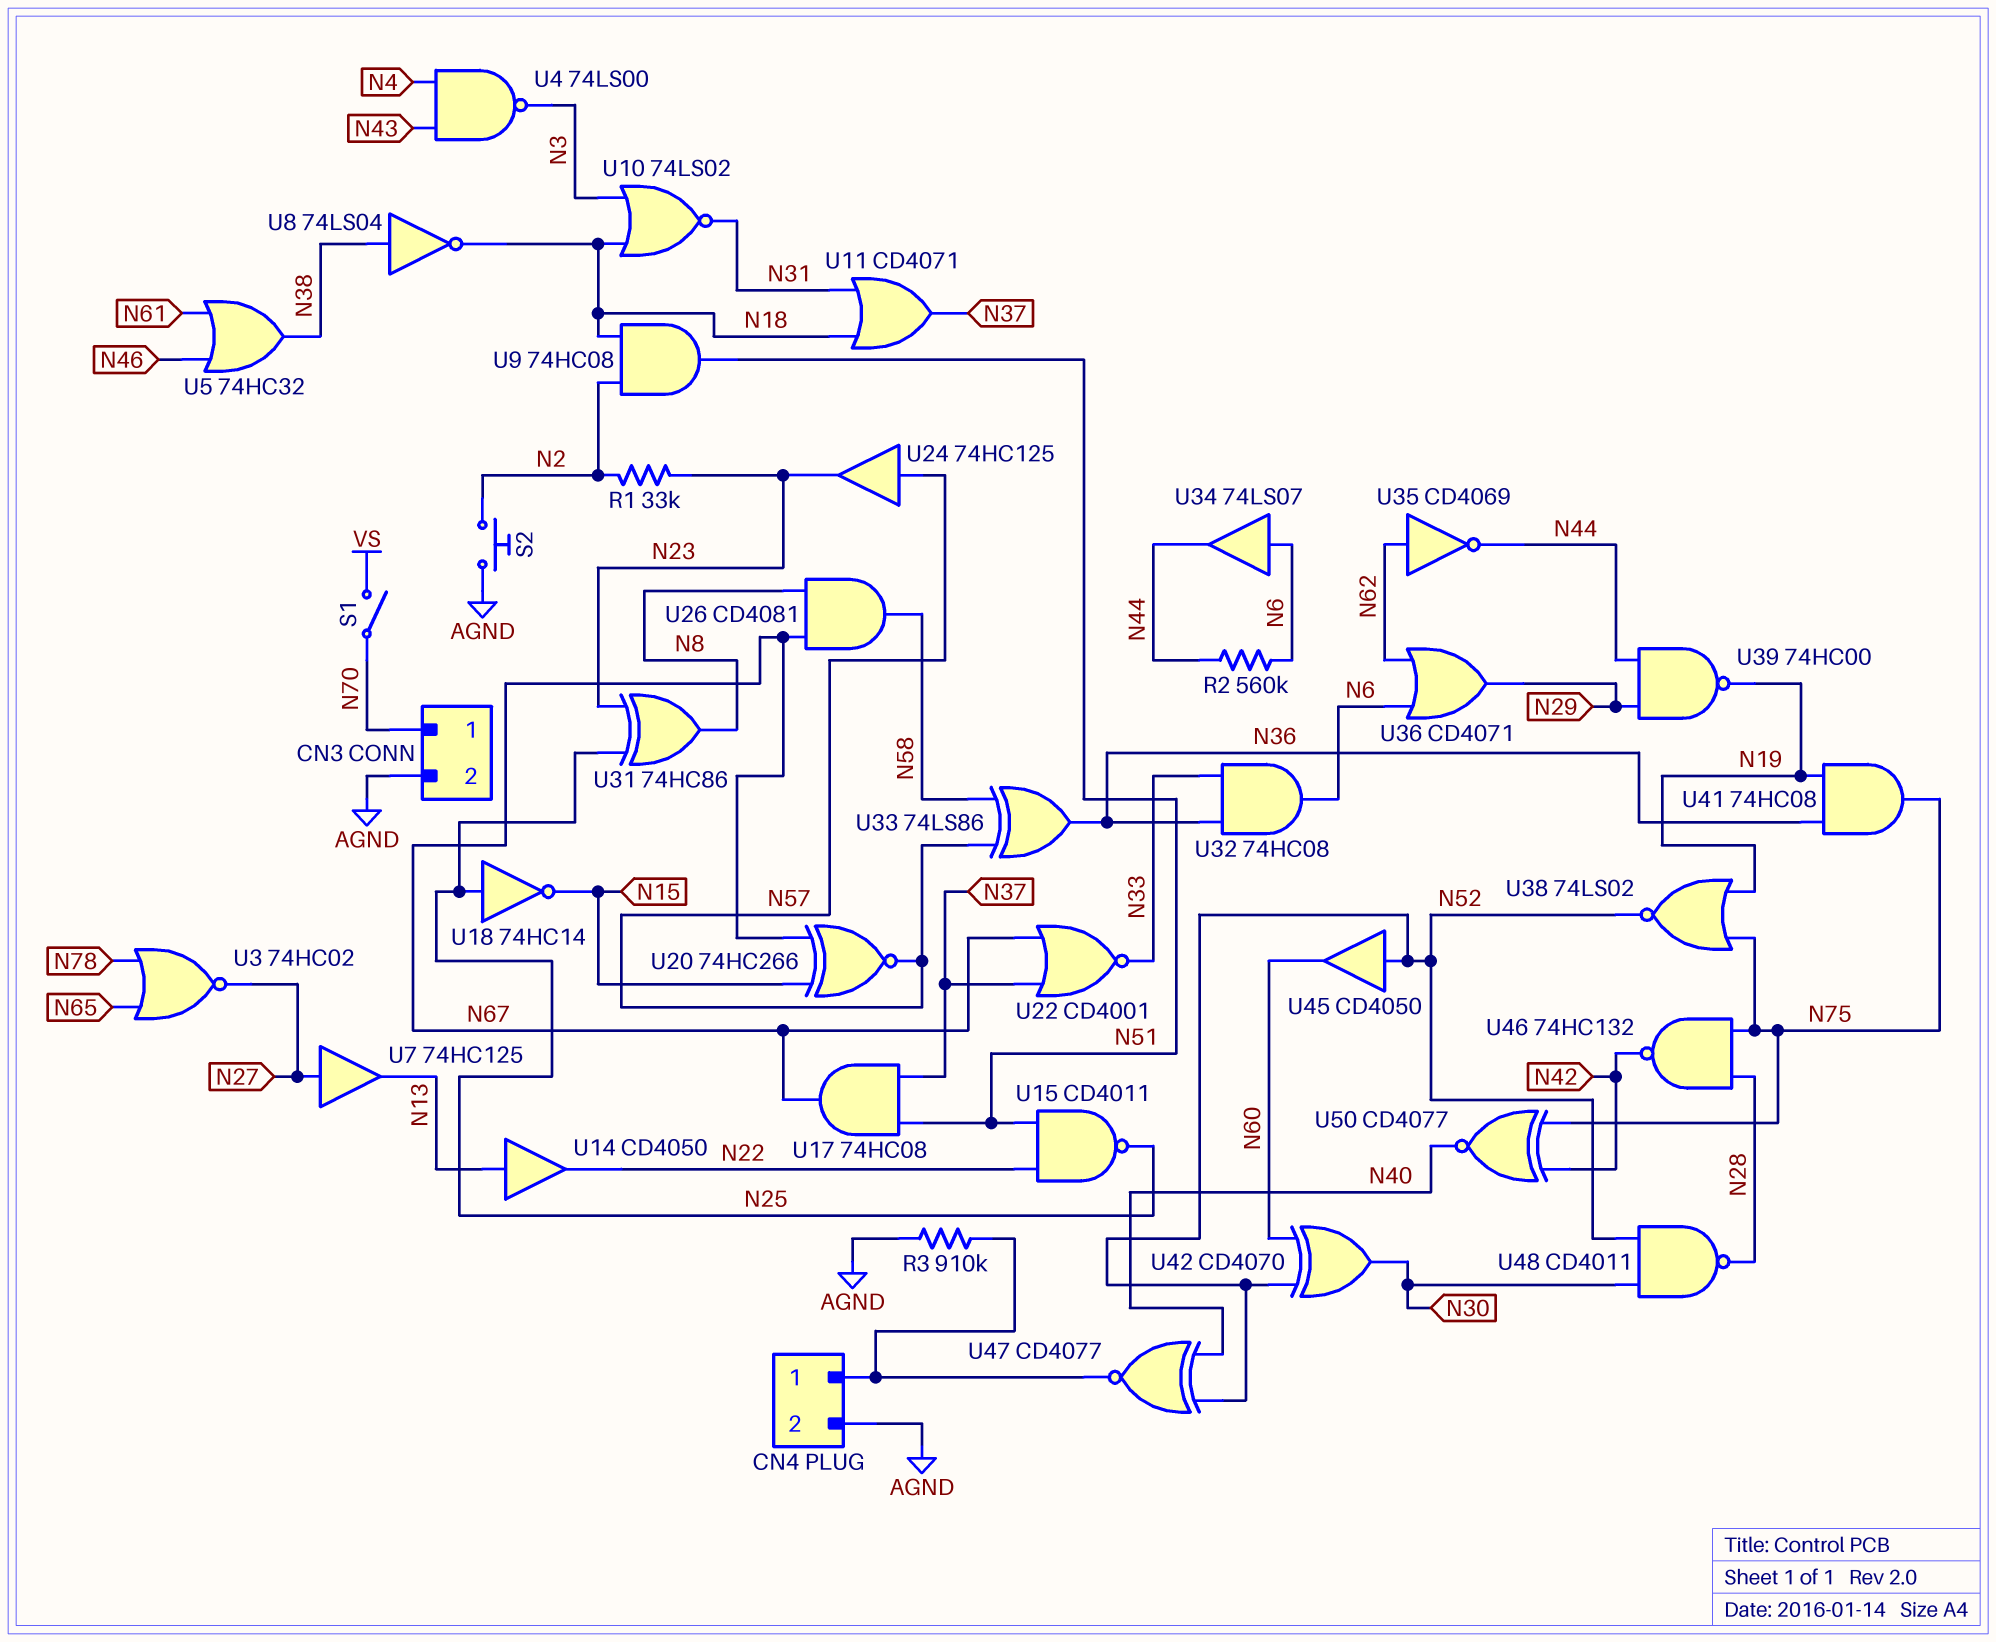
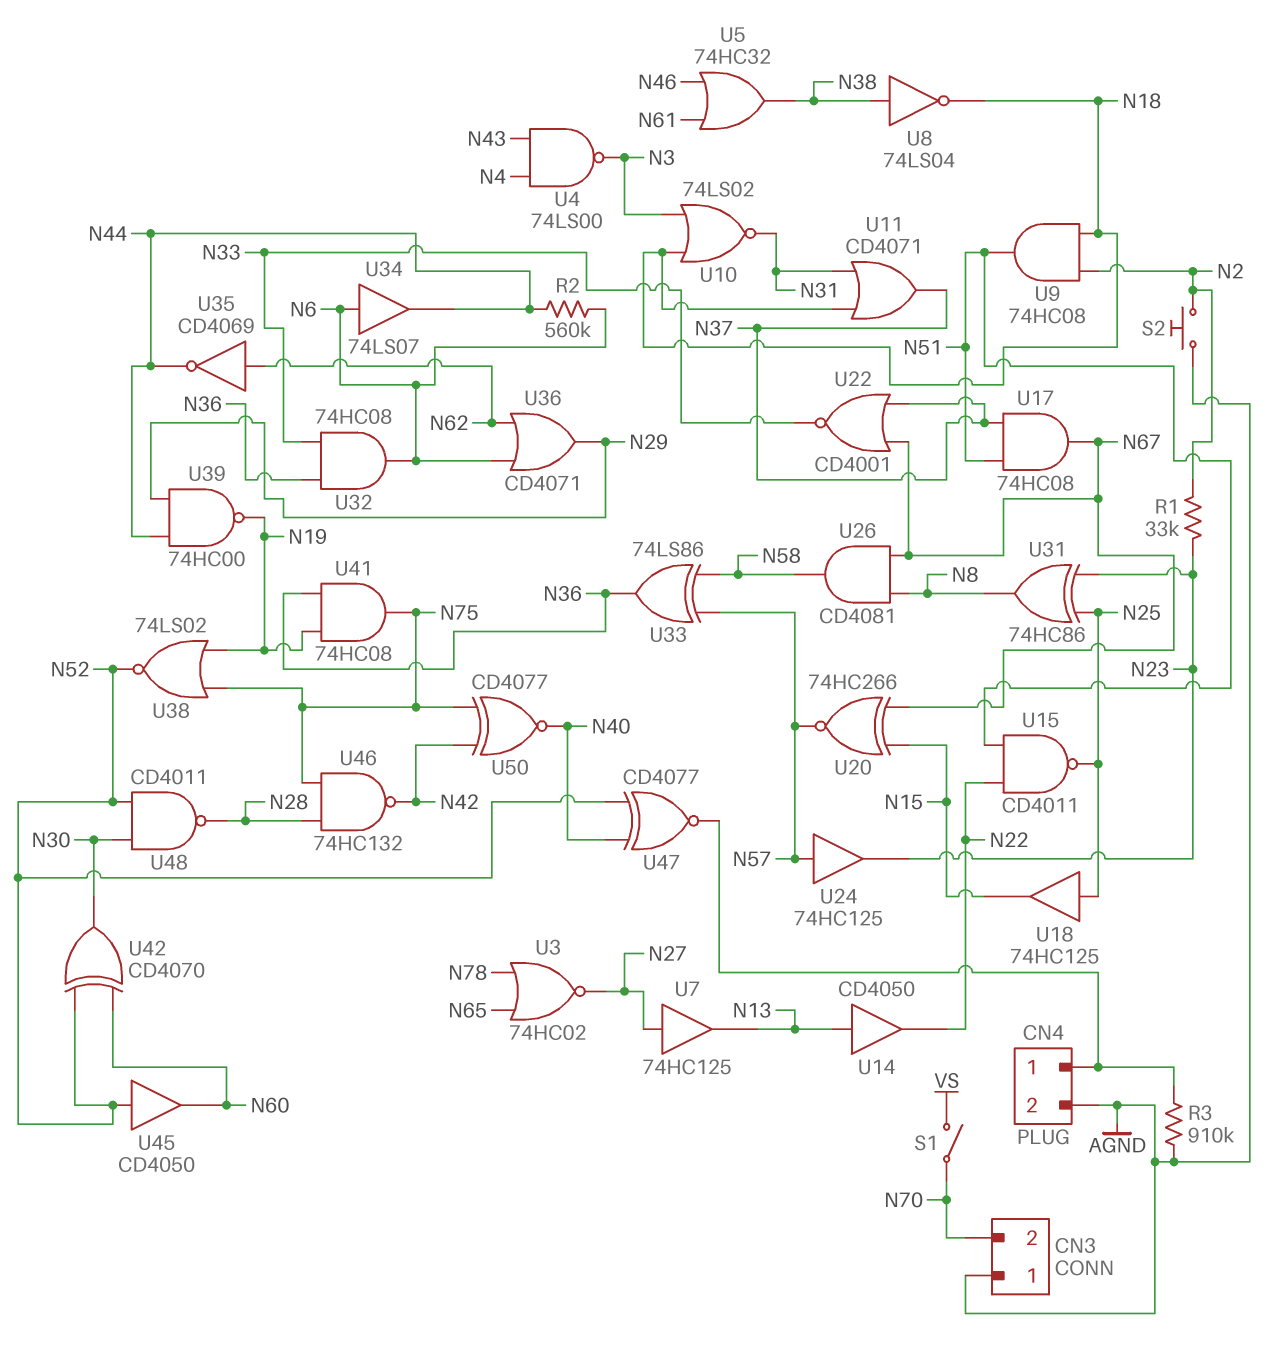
CN3 pin 1: N70 -> AGND
CN3 pin 2: AGND -> N70
U18: NOT 74HC14 (in N25, out N15) -> buffer 74HC125 (in N25, out N15)

